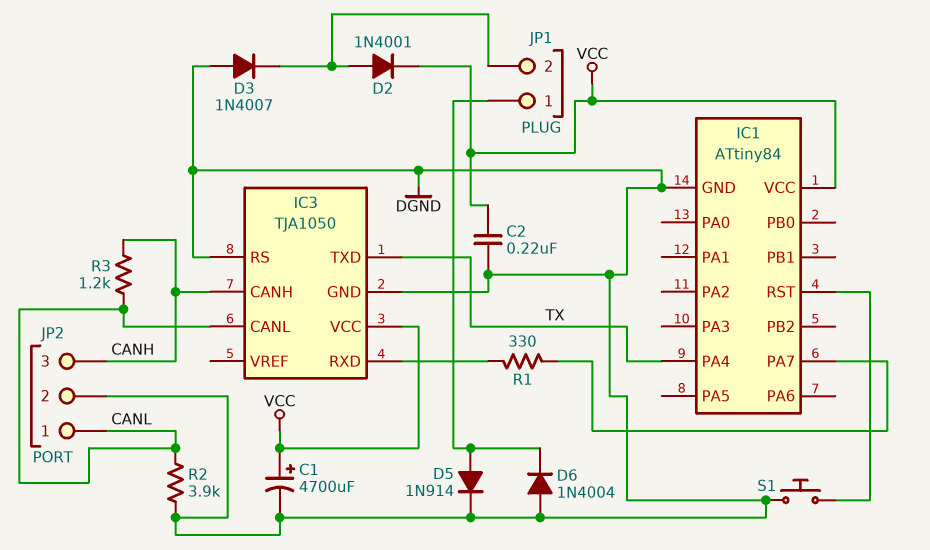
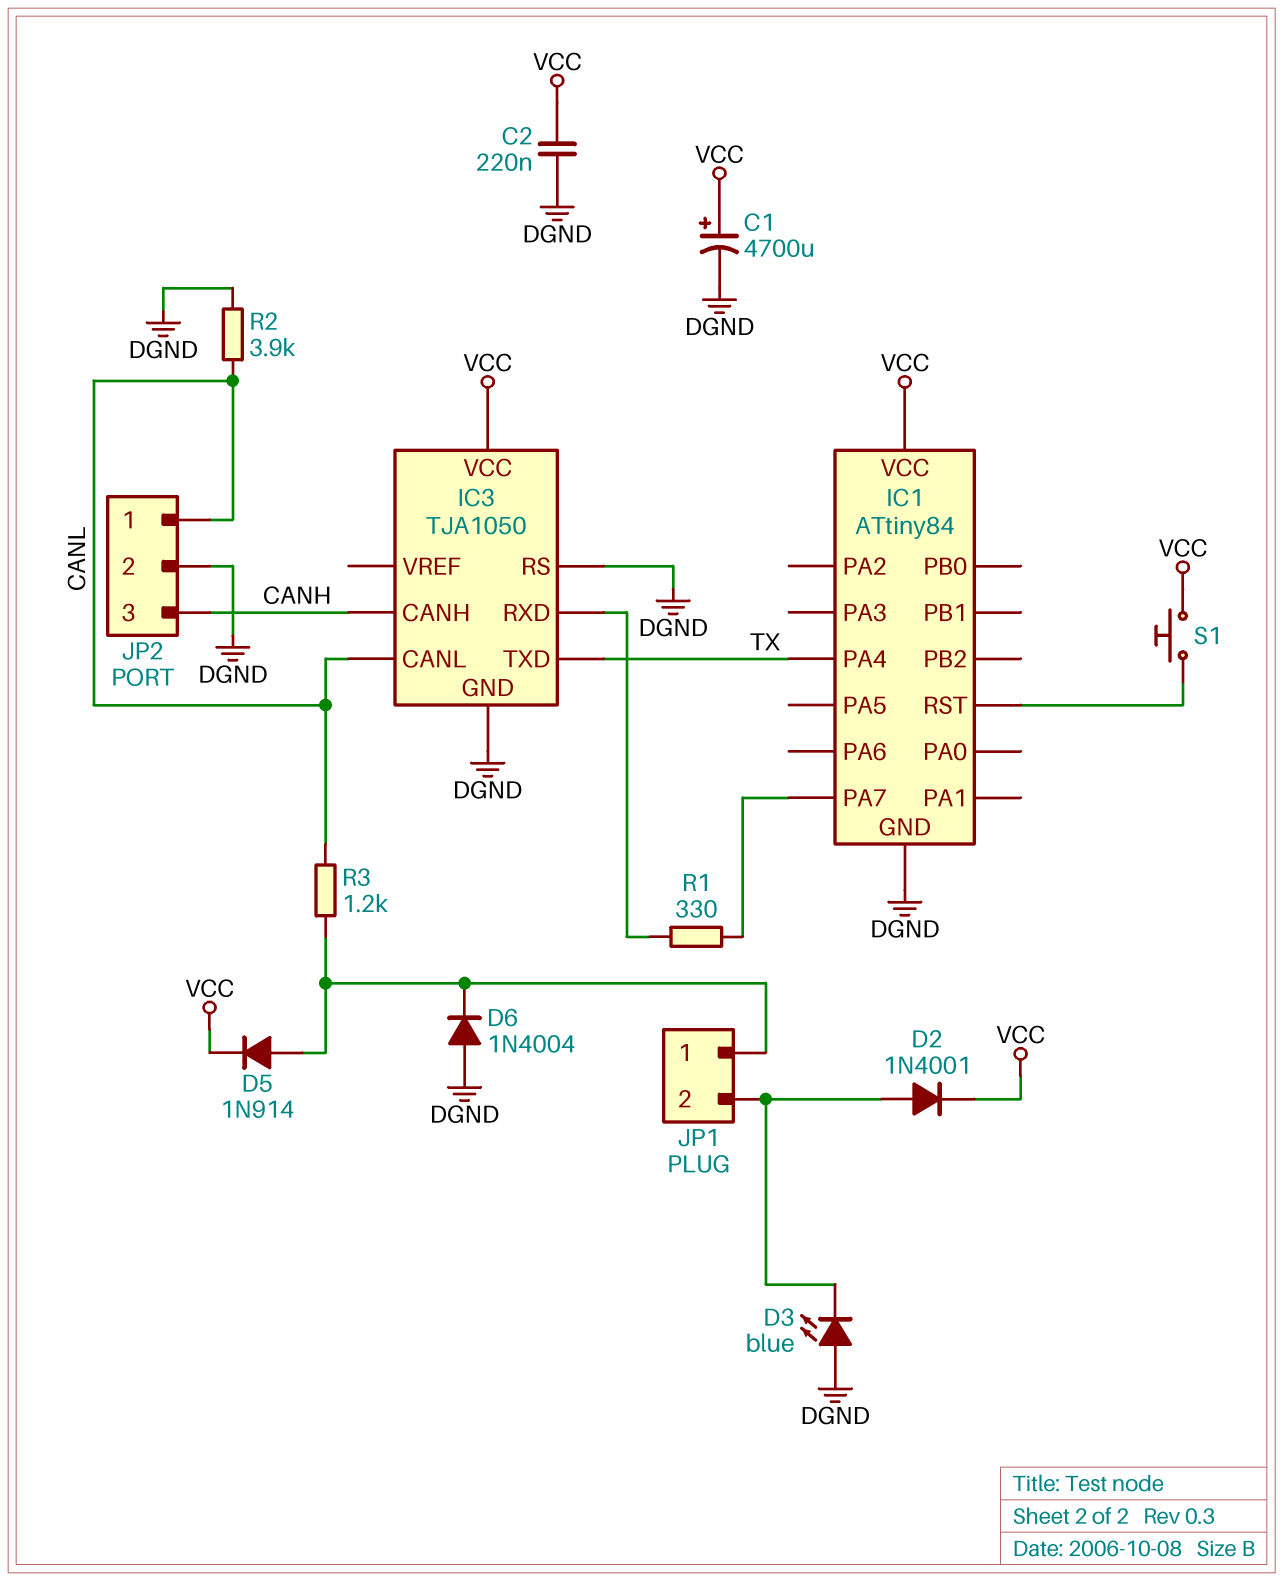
D3: diode 1N4007 (A DGND, K JP1/2) -> LED blue (A DGND, K JP1/2)
D5: diode 1N914 (A JP1/1, K DGND) -> diode 1N914 (A JP1/1, K VCC)
R3: 1.2k (CANH, CANL) -> 1.2k (CANL, JP1/1)
S1: button (DGND, IC1/RST) -> button (IC1/RST, VCC)

